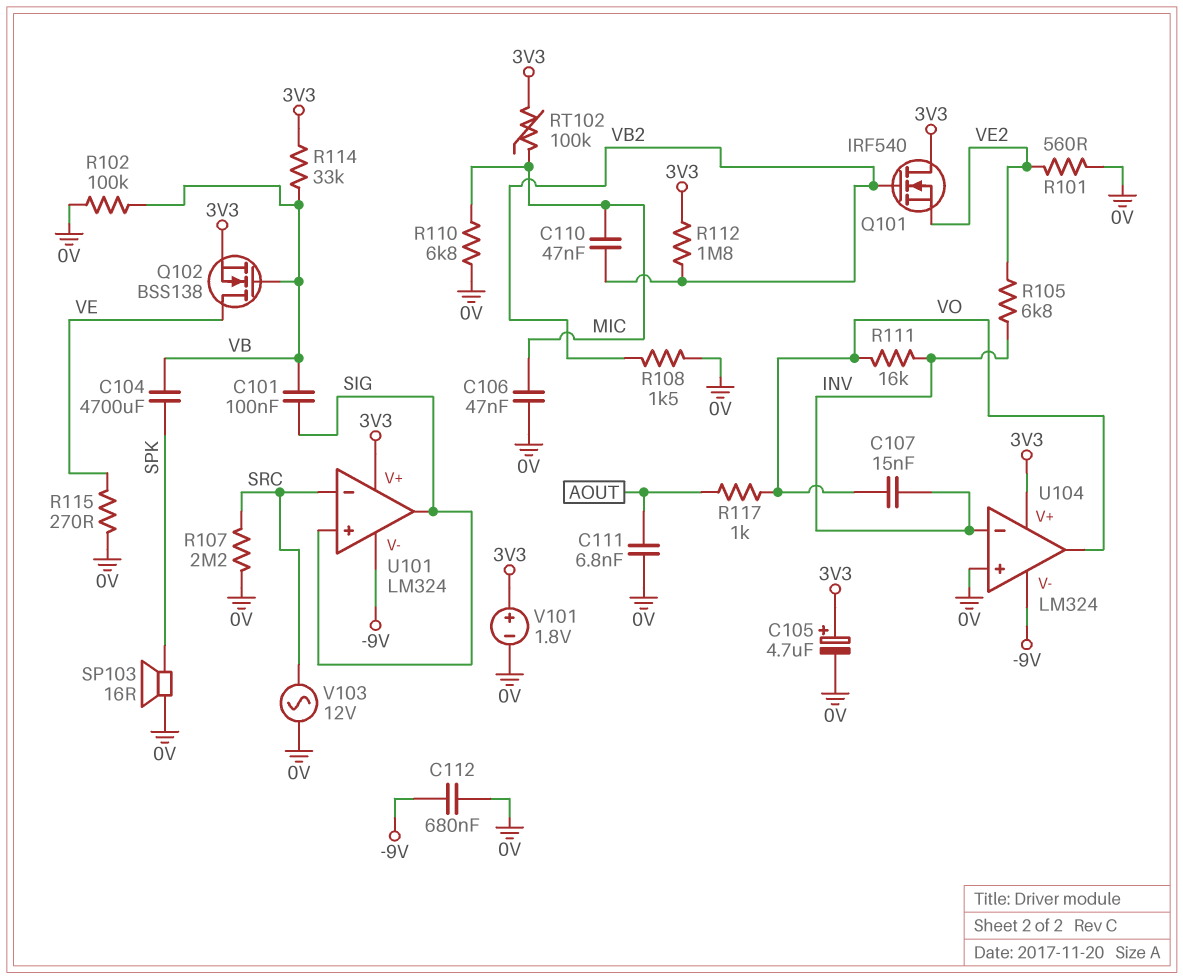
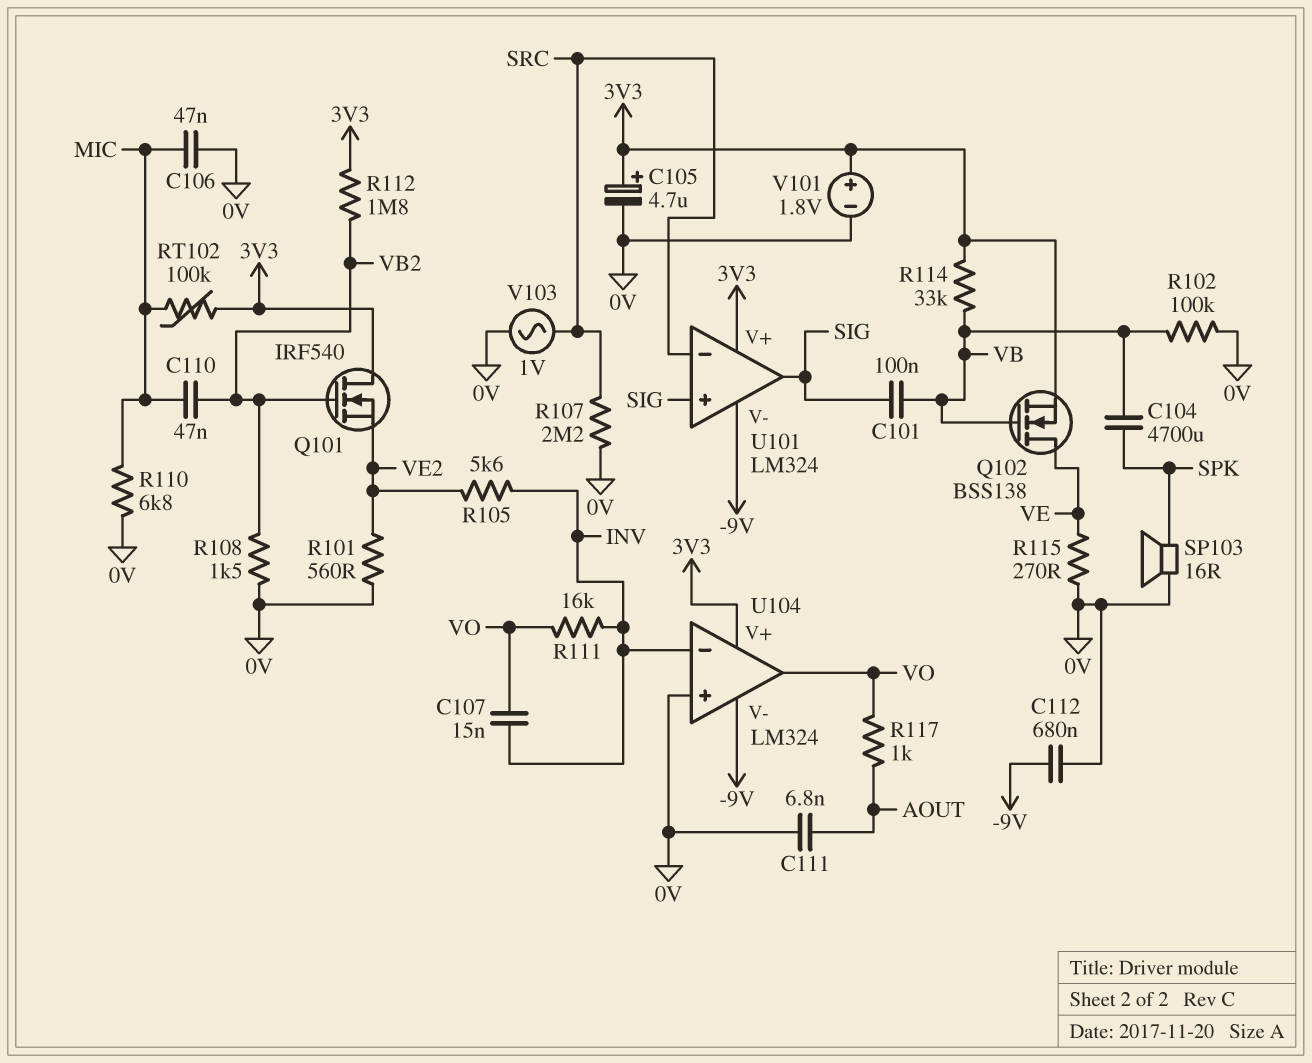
R105: 6.8k (INV, VE2) -> 5.6k (INV, VE2)
V103: AC 12V (0V, SRC) -> AC 1V (0V, SRC)

